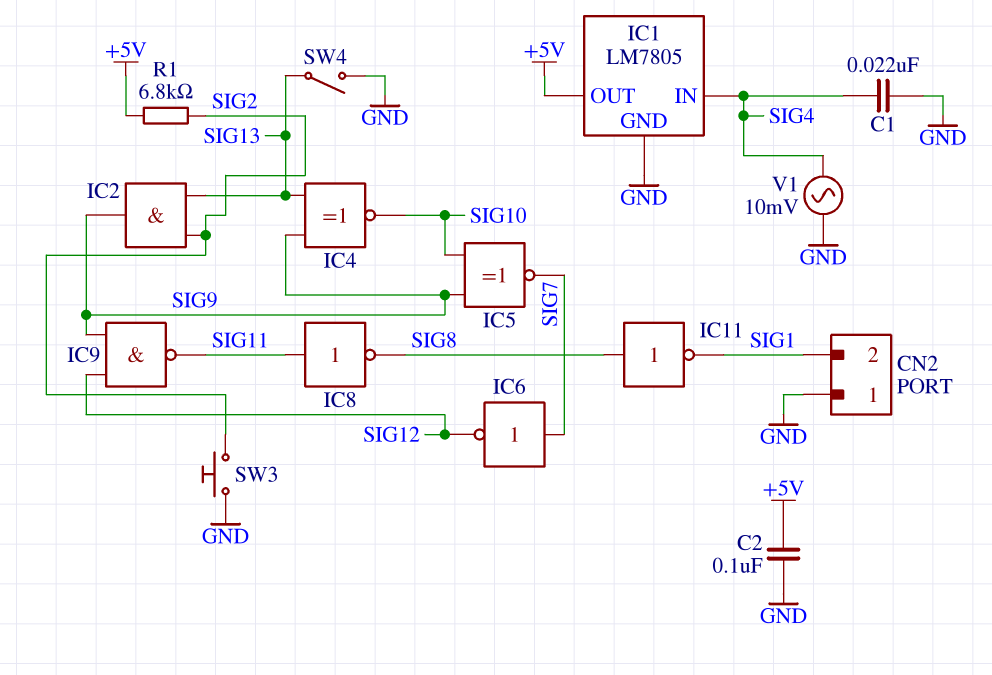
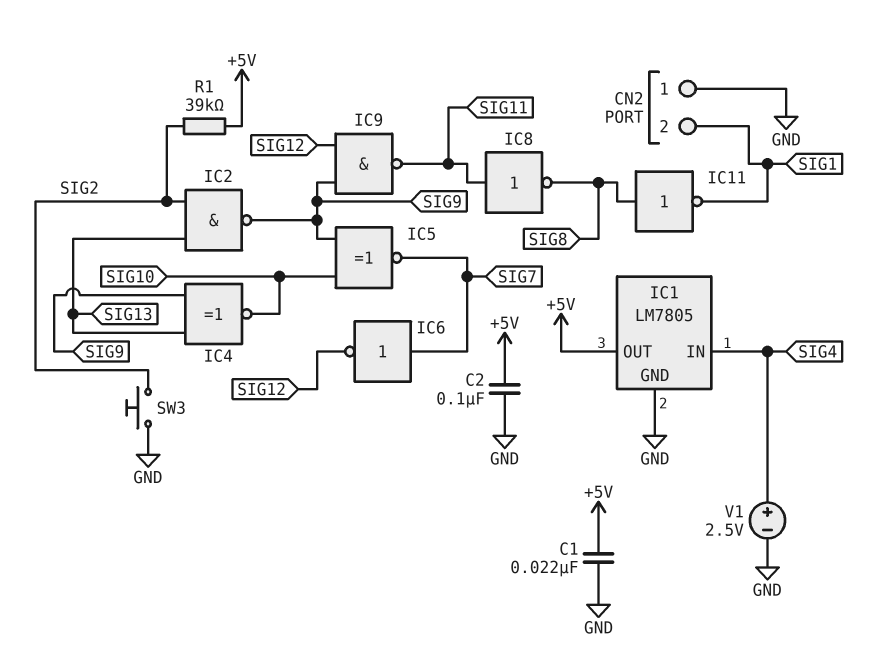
C1: 22nF (GND, SIG4) -> 22nF (+5V, GND)
IC2: AND (in SIG2, in SIG13, out SIG9) -> NAND (in SIG2, in SIG13, out SIG9)
R1: 6.8k (+5V, SIG2) -> 39k (+5V, SIG2)
SW4: switch (GND, SIG13) -> none
V1: AC 10mV (GND, SIG4) -> 2.5V (plus SIG4, minus GND)

